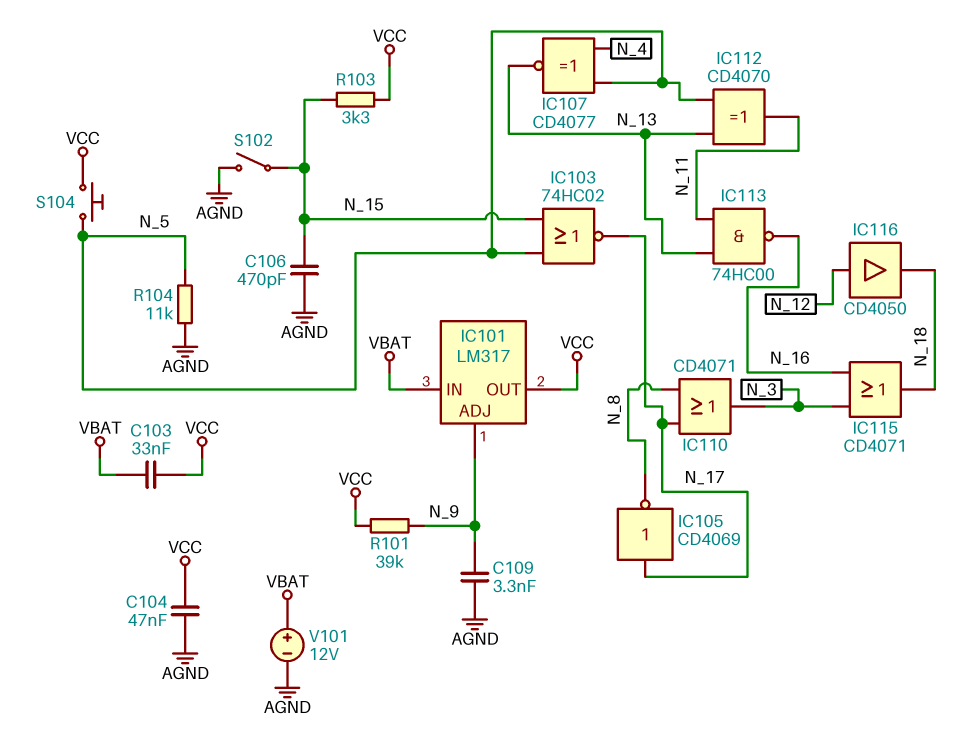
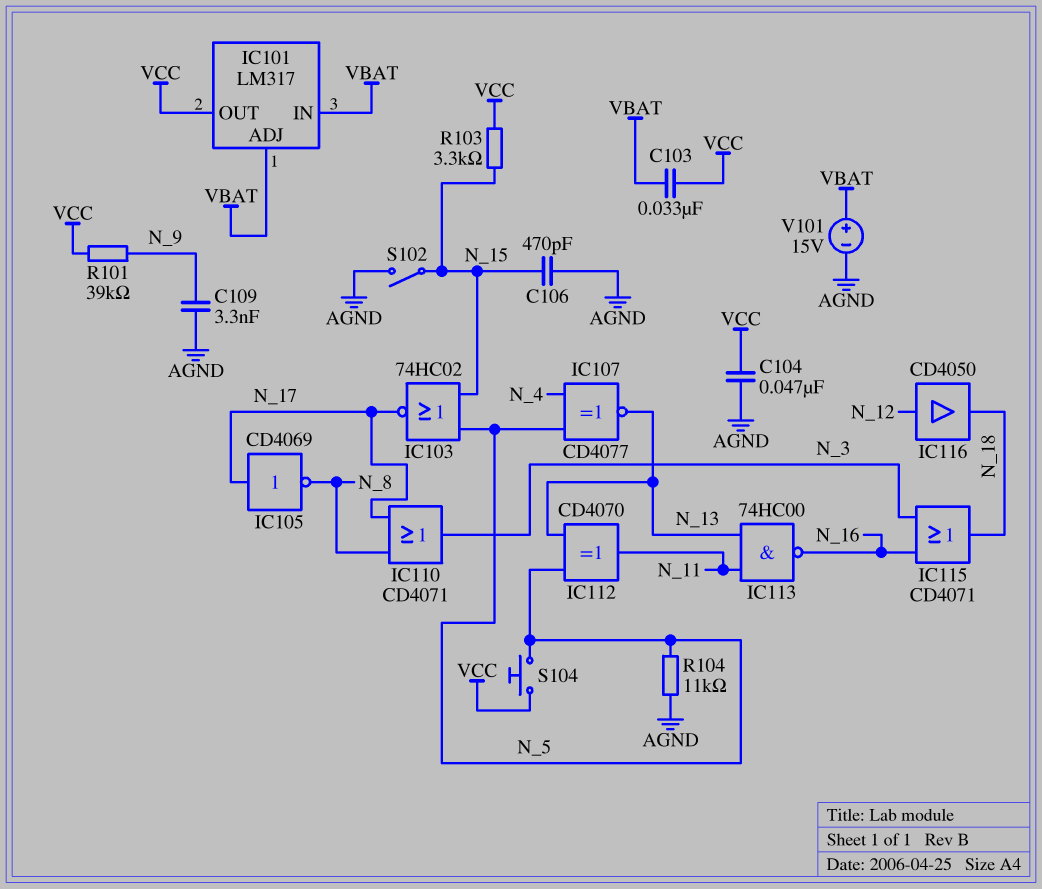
IC101 pin ADJ: N_9 -> VBAT
V101: 12V (plus VBAT, minus AGND) -> 15V (plus VBAT, minus AGND)

